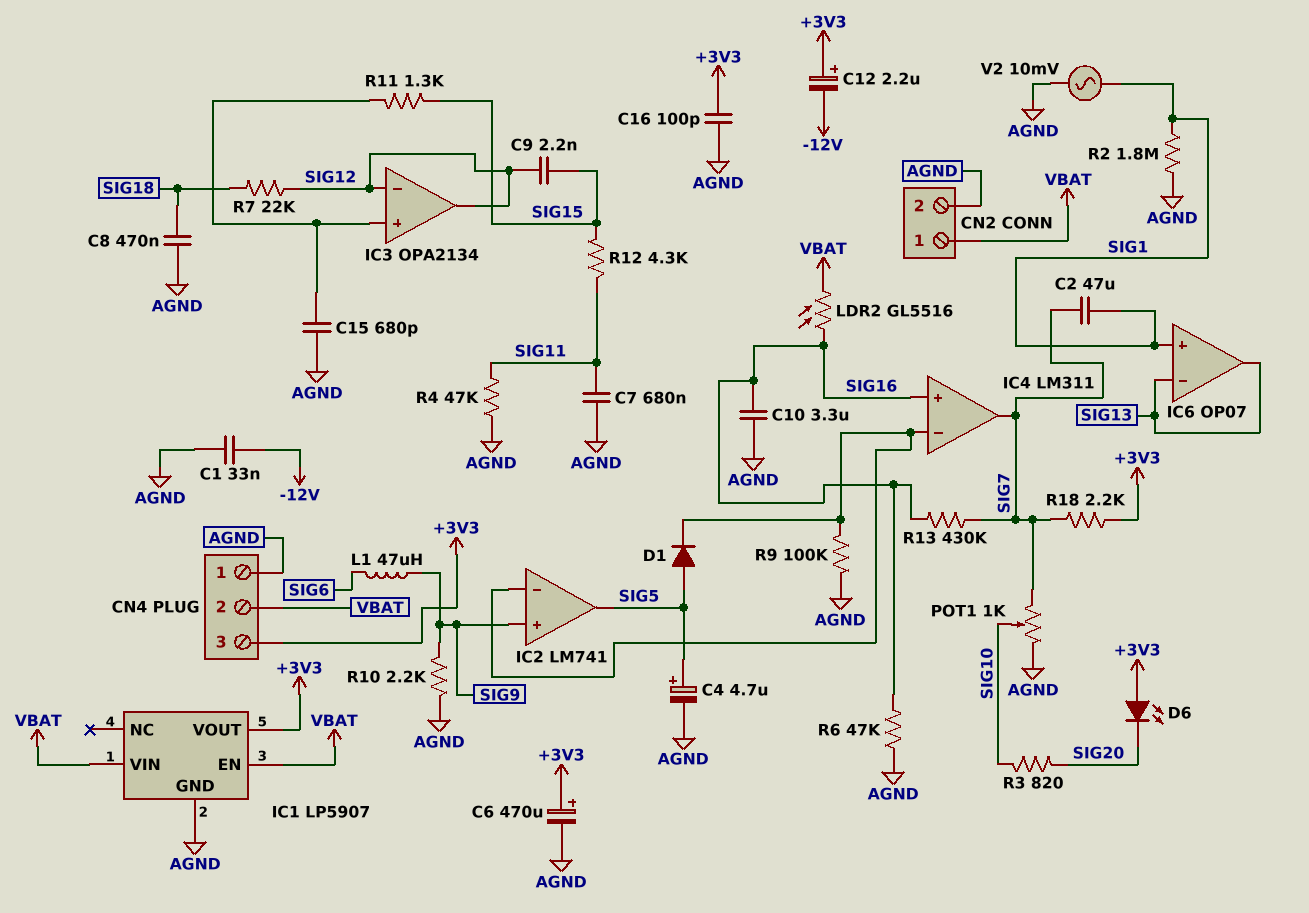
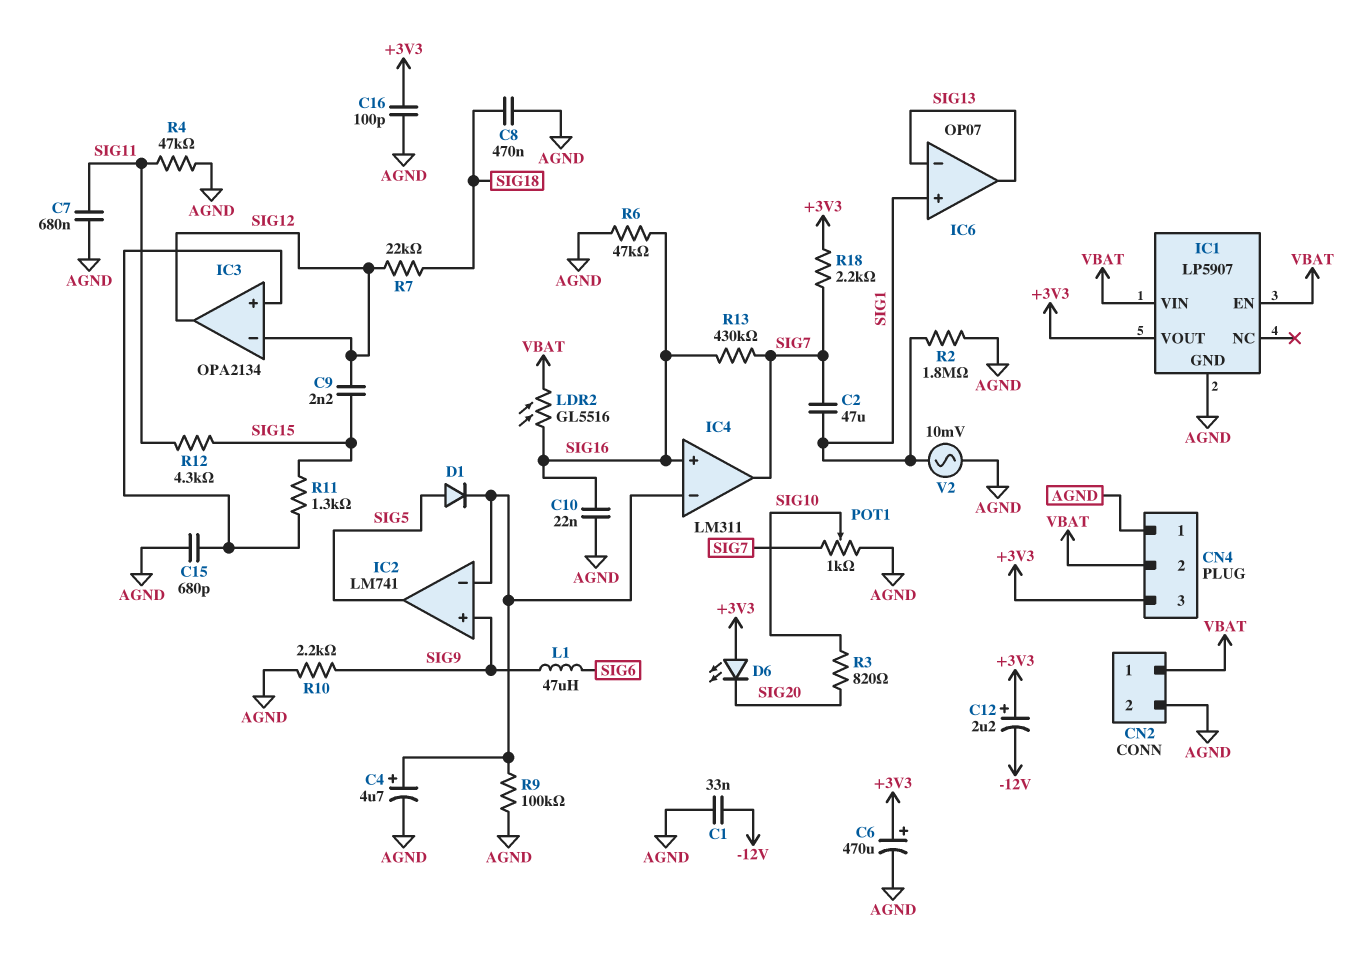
C4: 4.7uF (plus SIG5, minus AGND) -> 4.7uF (plus IC2/in-, minus AGND)
C10: 3.3uF (AGND, SIG16) -> 22nF (AGND, SIG16)

